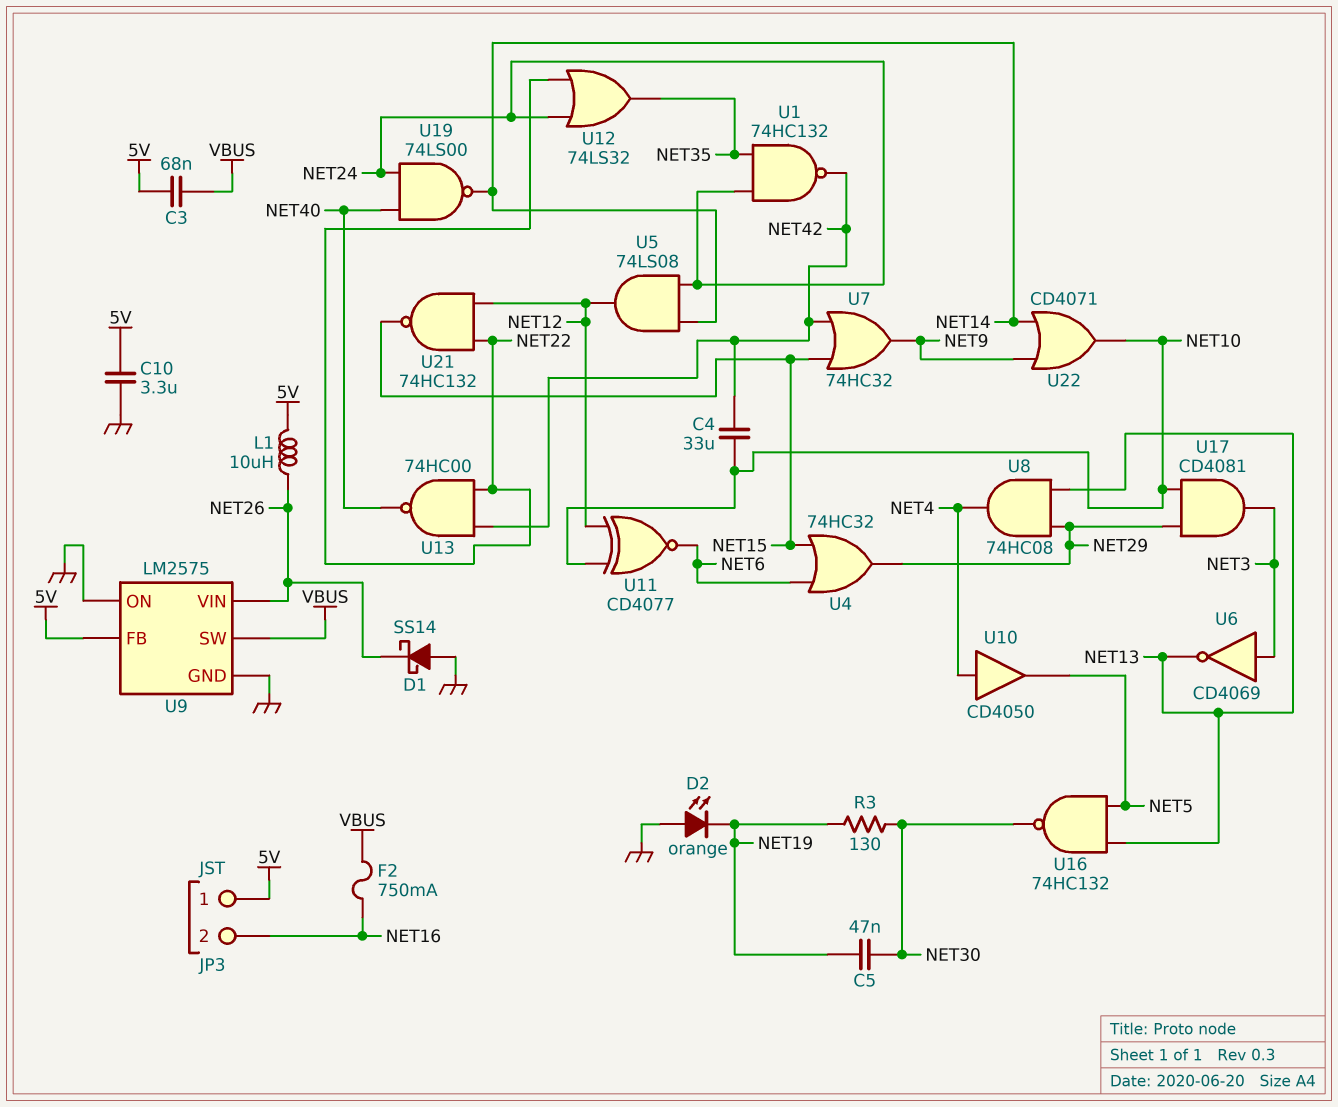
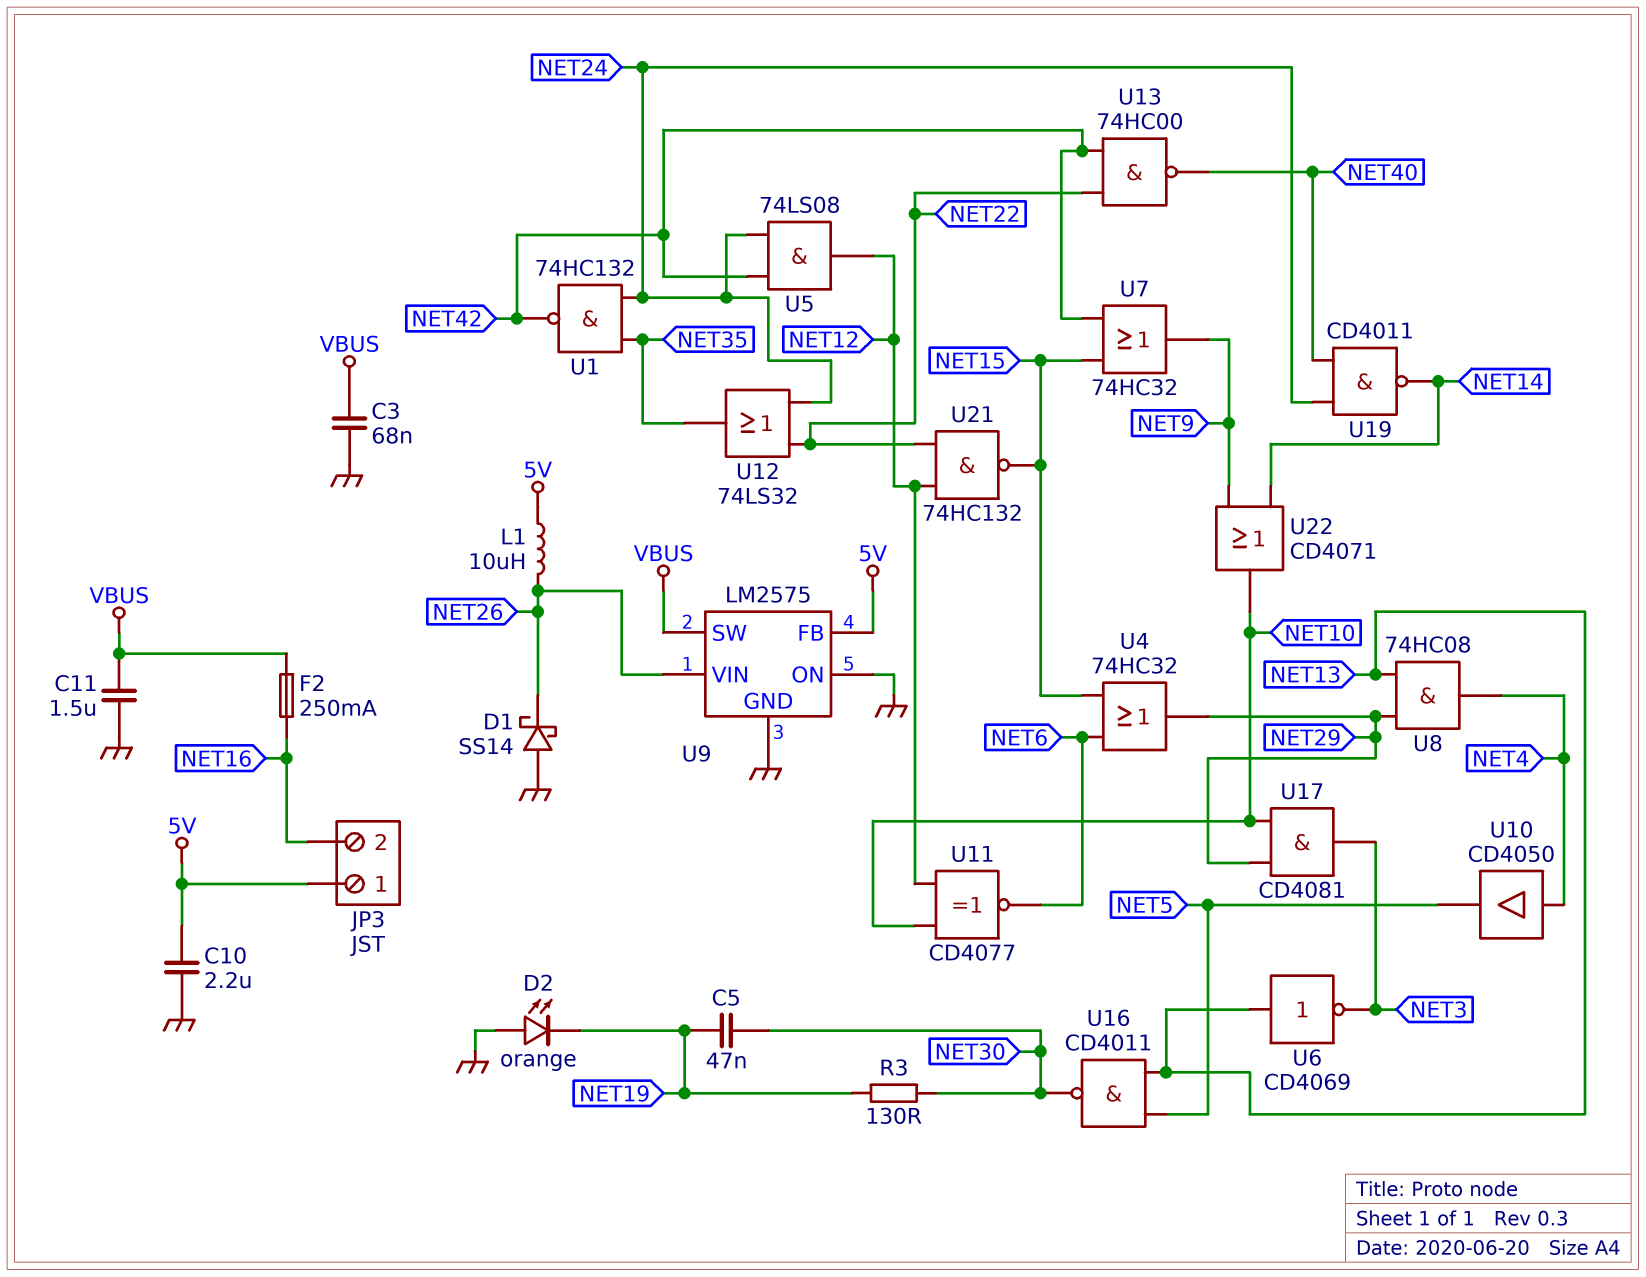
C3: 68nF (5V, VBUS) -> 68nF (GND, VBUS)
C4: 33uF (NET10, NET42) -> none
C10: 3.3uF (5V, GND) -> 2.2uF (5V, GND)
C11: none -> 1.5uF (GND, VBUS)
F2: 750mA (NET16, VBUS) -> 250mA (NET16, VBUS)
U5: AND 74LS08 (in NET14, in NET24, out NET12) -> AND 74LS08 (in NET24, in NET42, out NET12)
U6: NOT CD4069 (in NET3, out NET13) -> NOT CD4069 (in NET13, out NET3)
U16: NAND 74HC132 (in NET5, in NET13, out NET30) -> NAND CD4011 (in NET5, in NET13, out NET30)
U19: NAND 74LS00 (in NET24, in NET40, out NET14) -> NAND CD4011 (in NET24, in NET40, out NET14)

